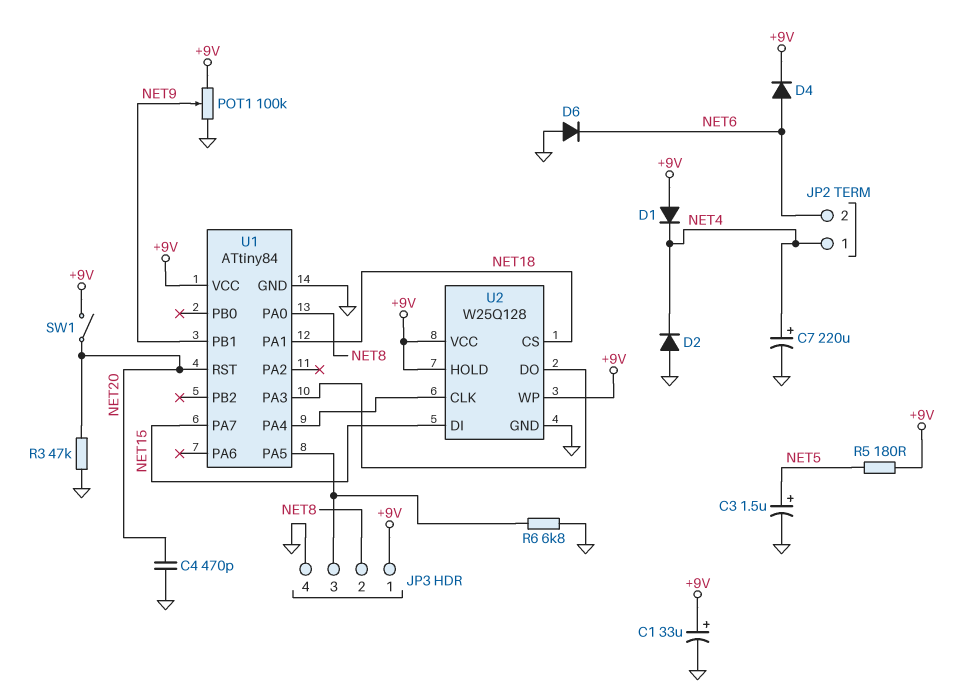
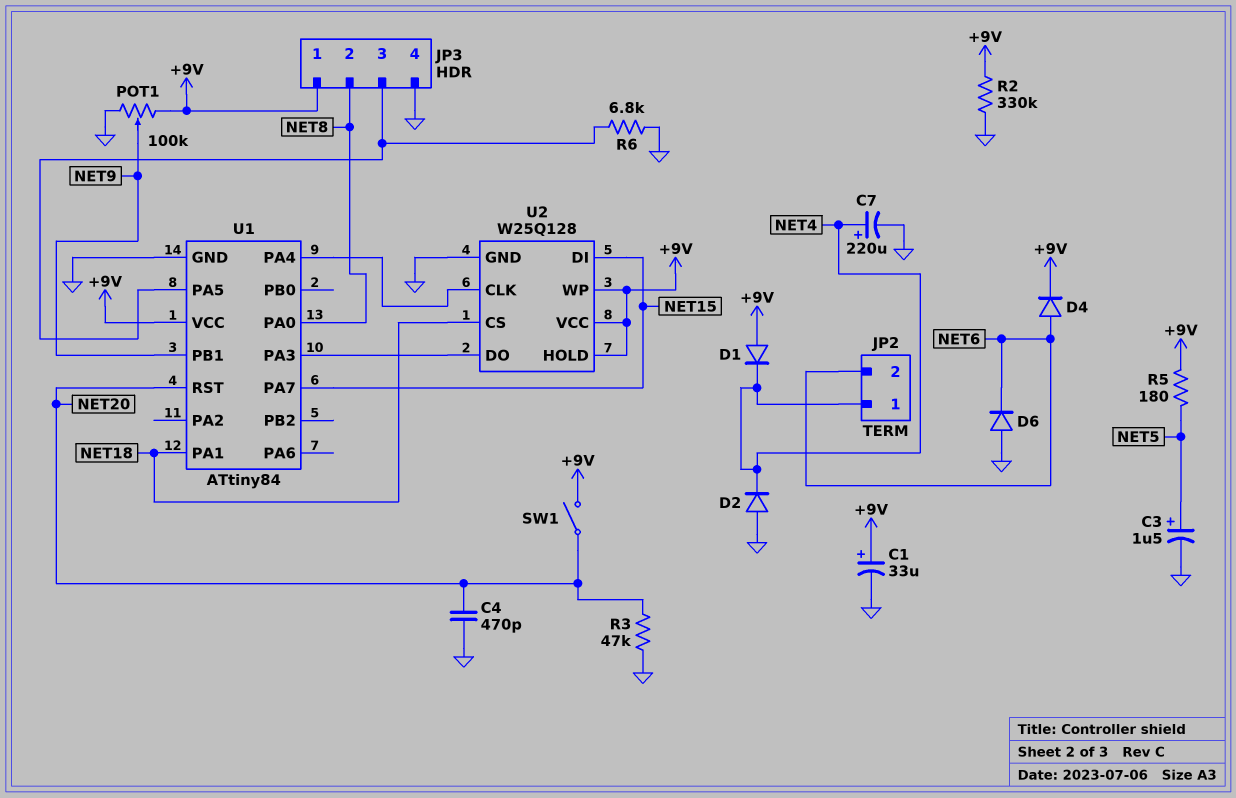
R2: none -> 330k (+9V, GND)

